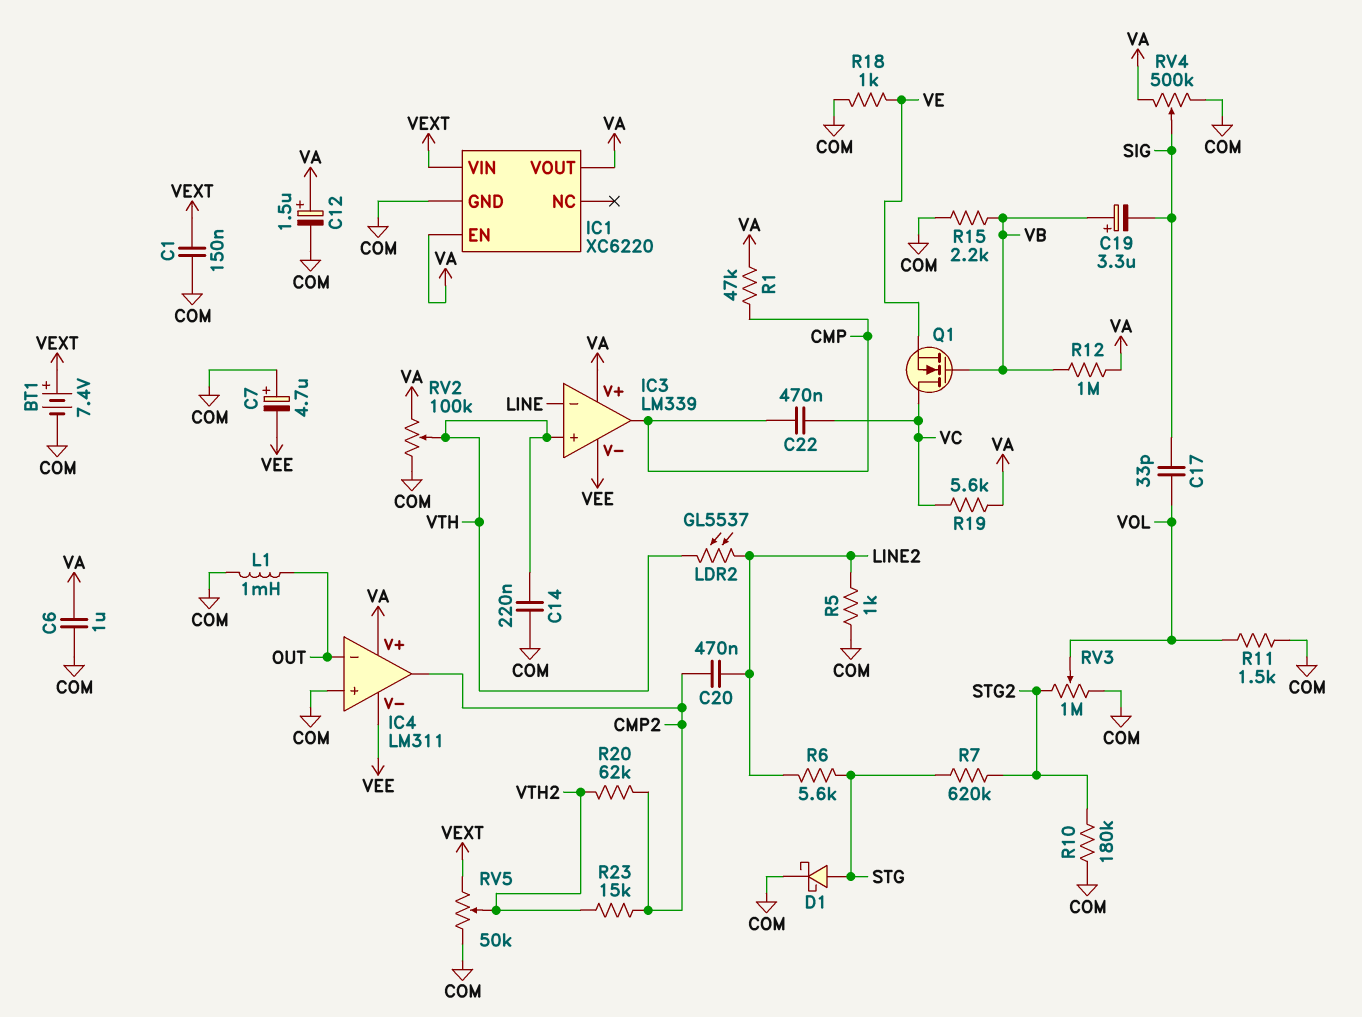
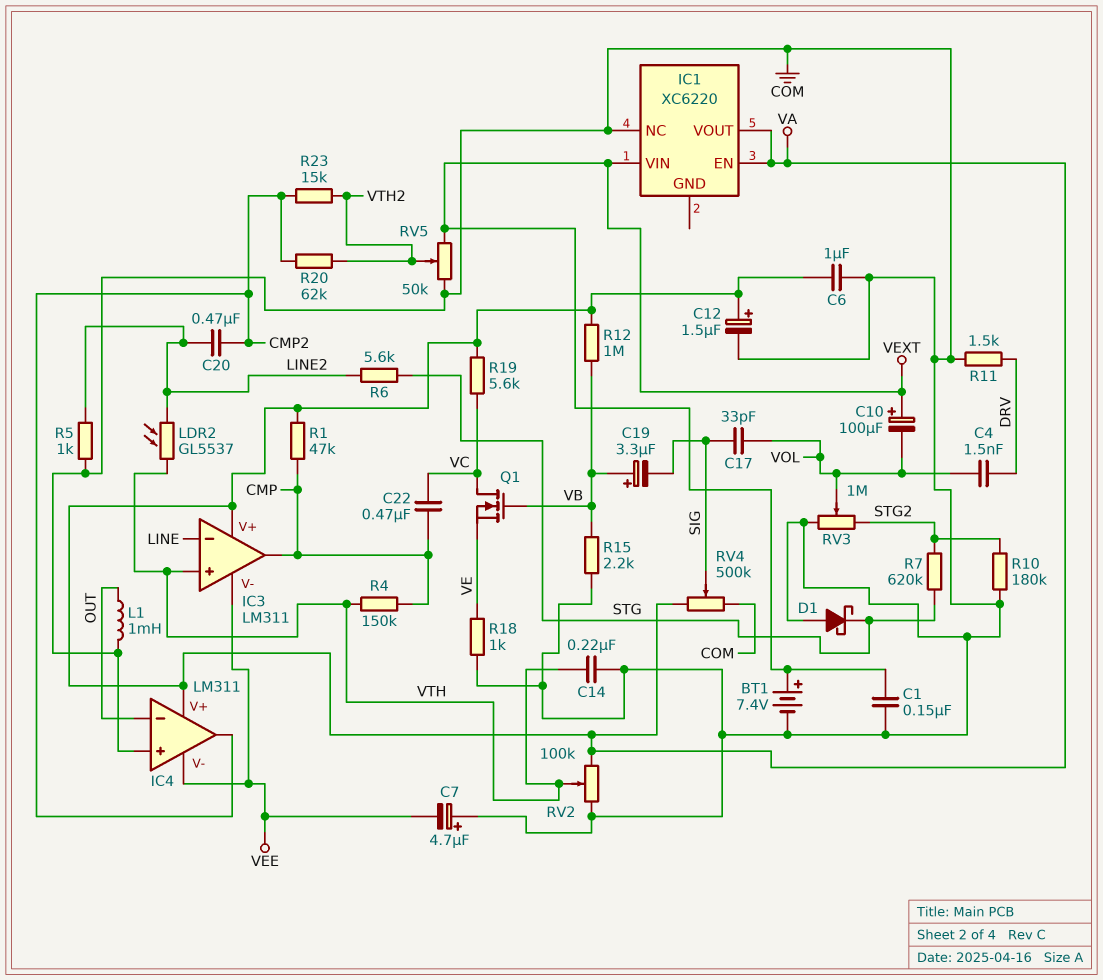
C4: none -> 1.5nF (DRV, VOL)
C10: none -> 100uF (plus VEXT, minus VOL)
D1: schottky (A STG, K COM) -> schottky (A COM, K STG)
IC1 pin GND: COM -> none
IC1 pin NC: none -> COM
IC3: LM339 -> LM311
R4: none -> 150k (CMP, VTH)
R11: 1.5k (COM, VOL) -> 1.5k (COM, DRV)

